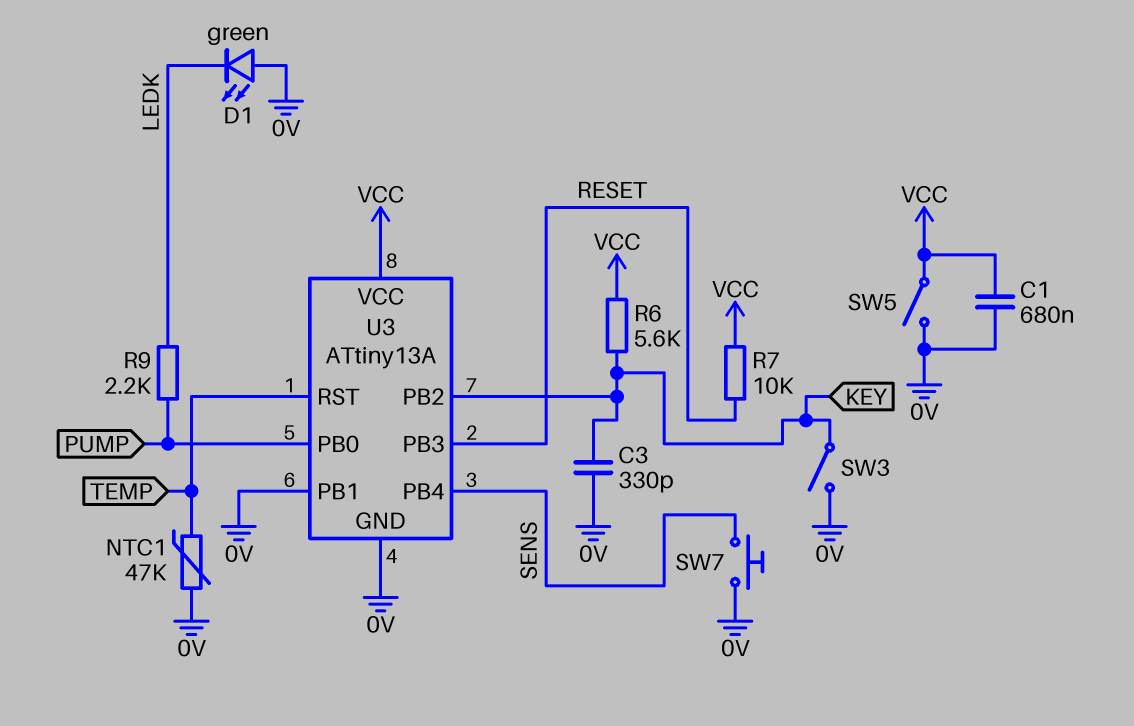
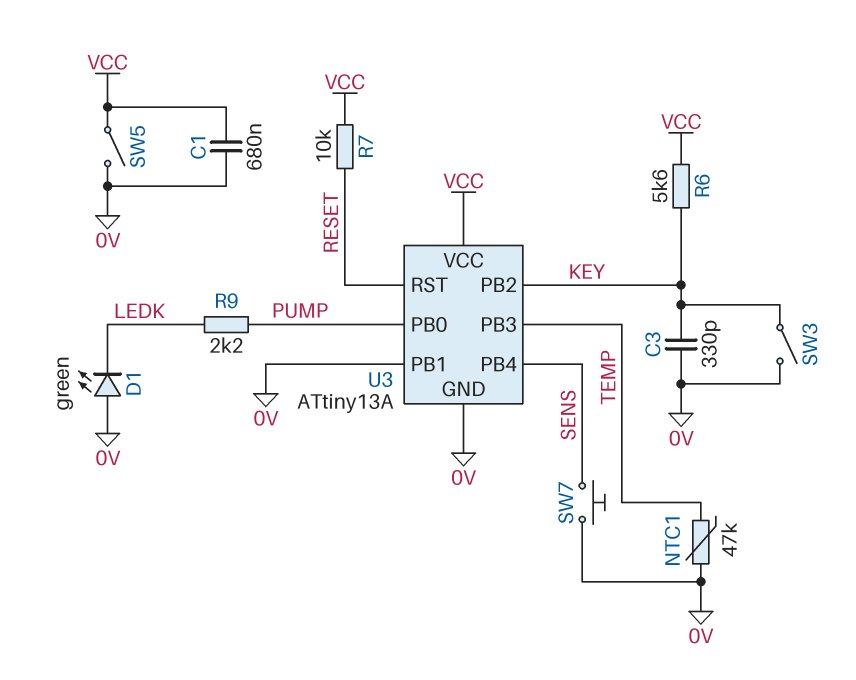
U3 pin PB3: RESET -> TEMP
U3 pin RST: TEMP -> RESET

